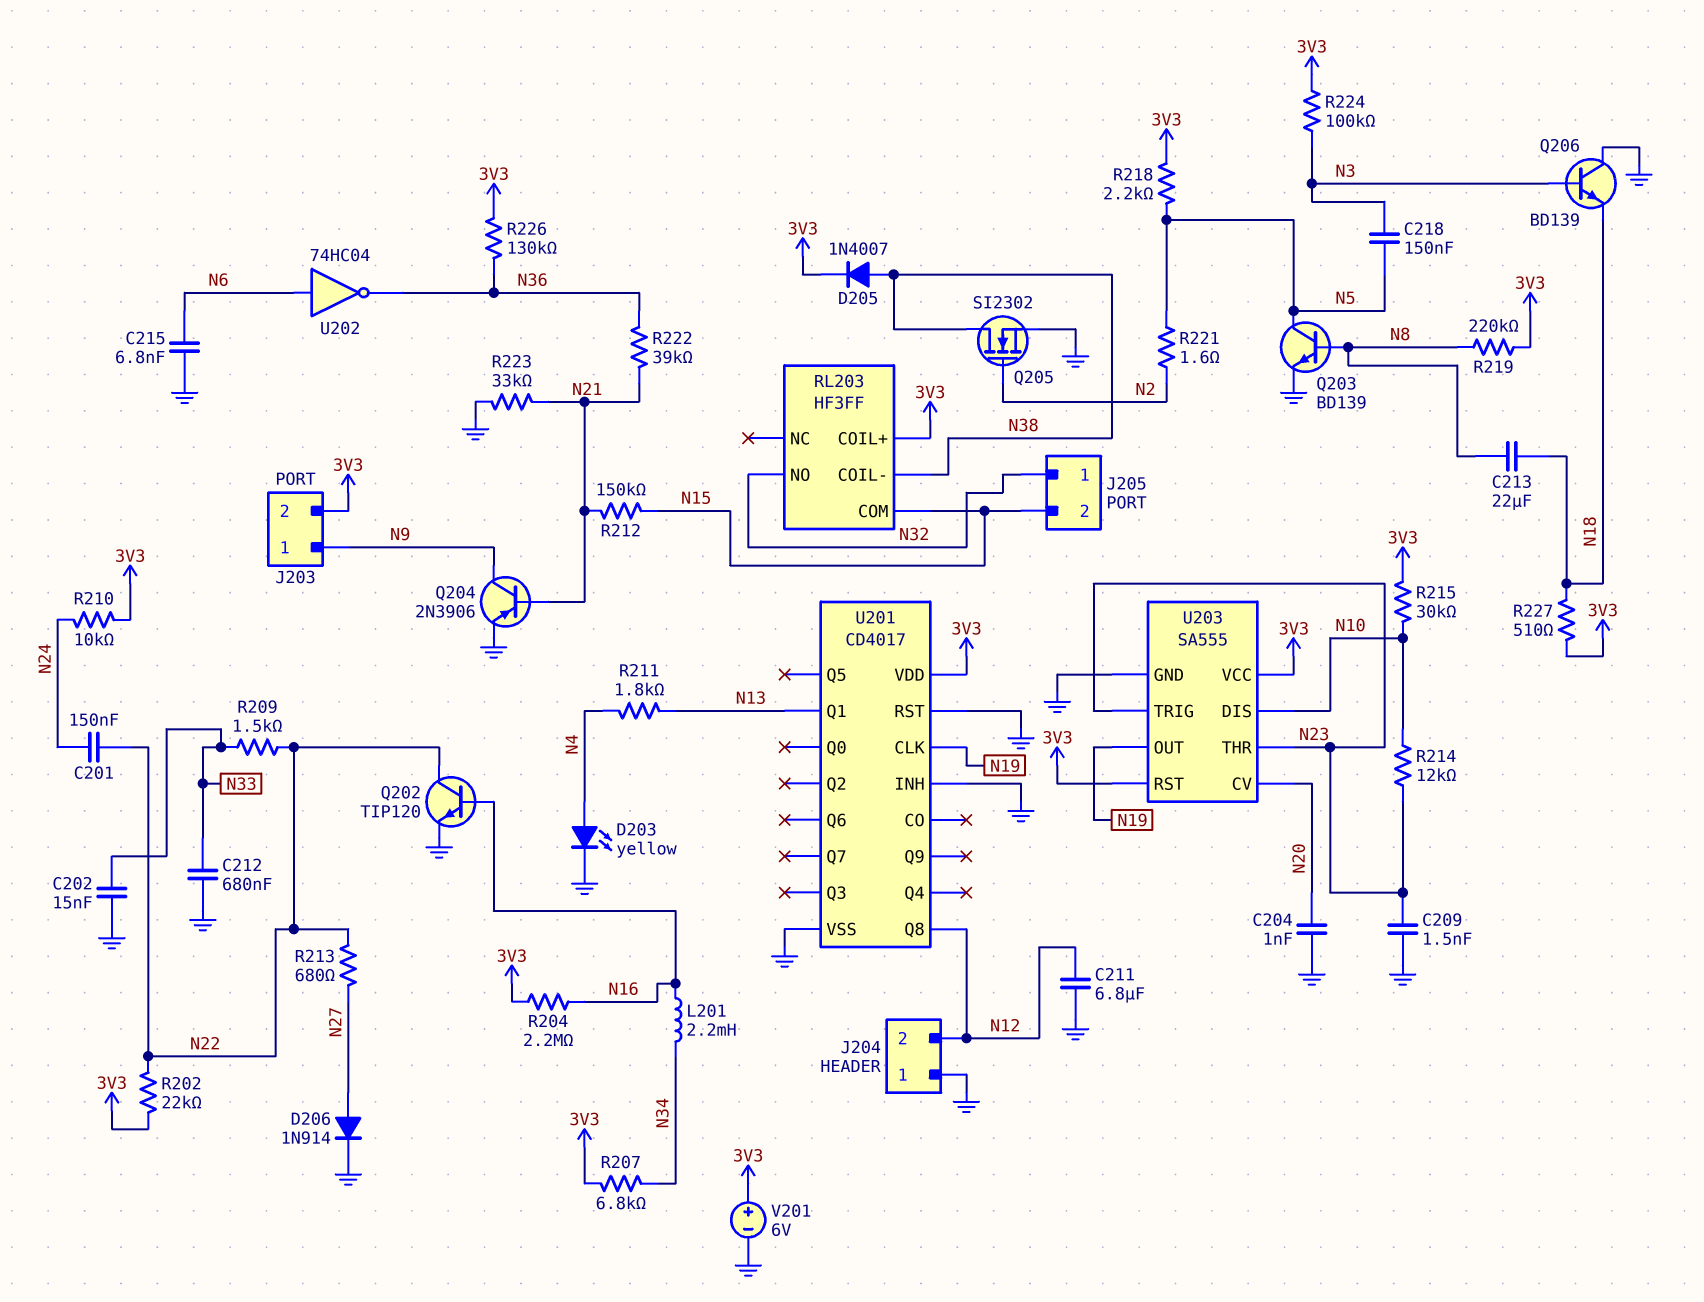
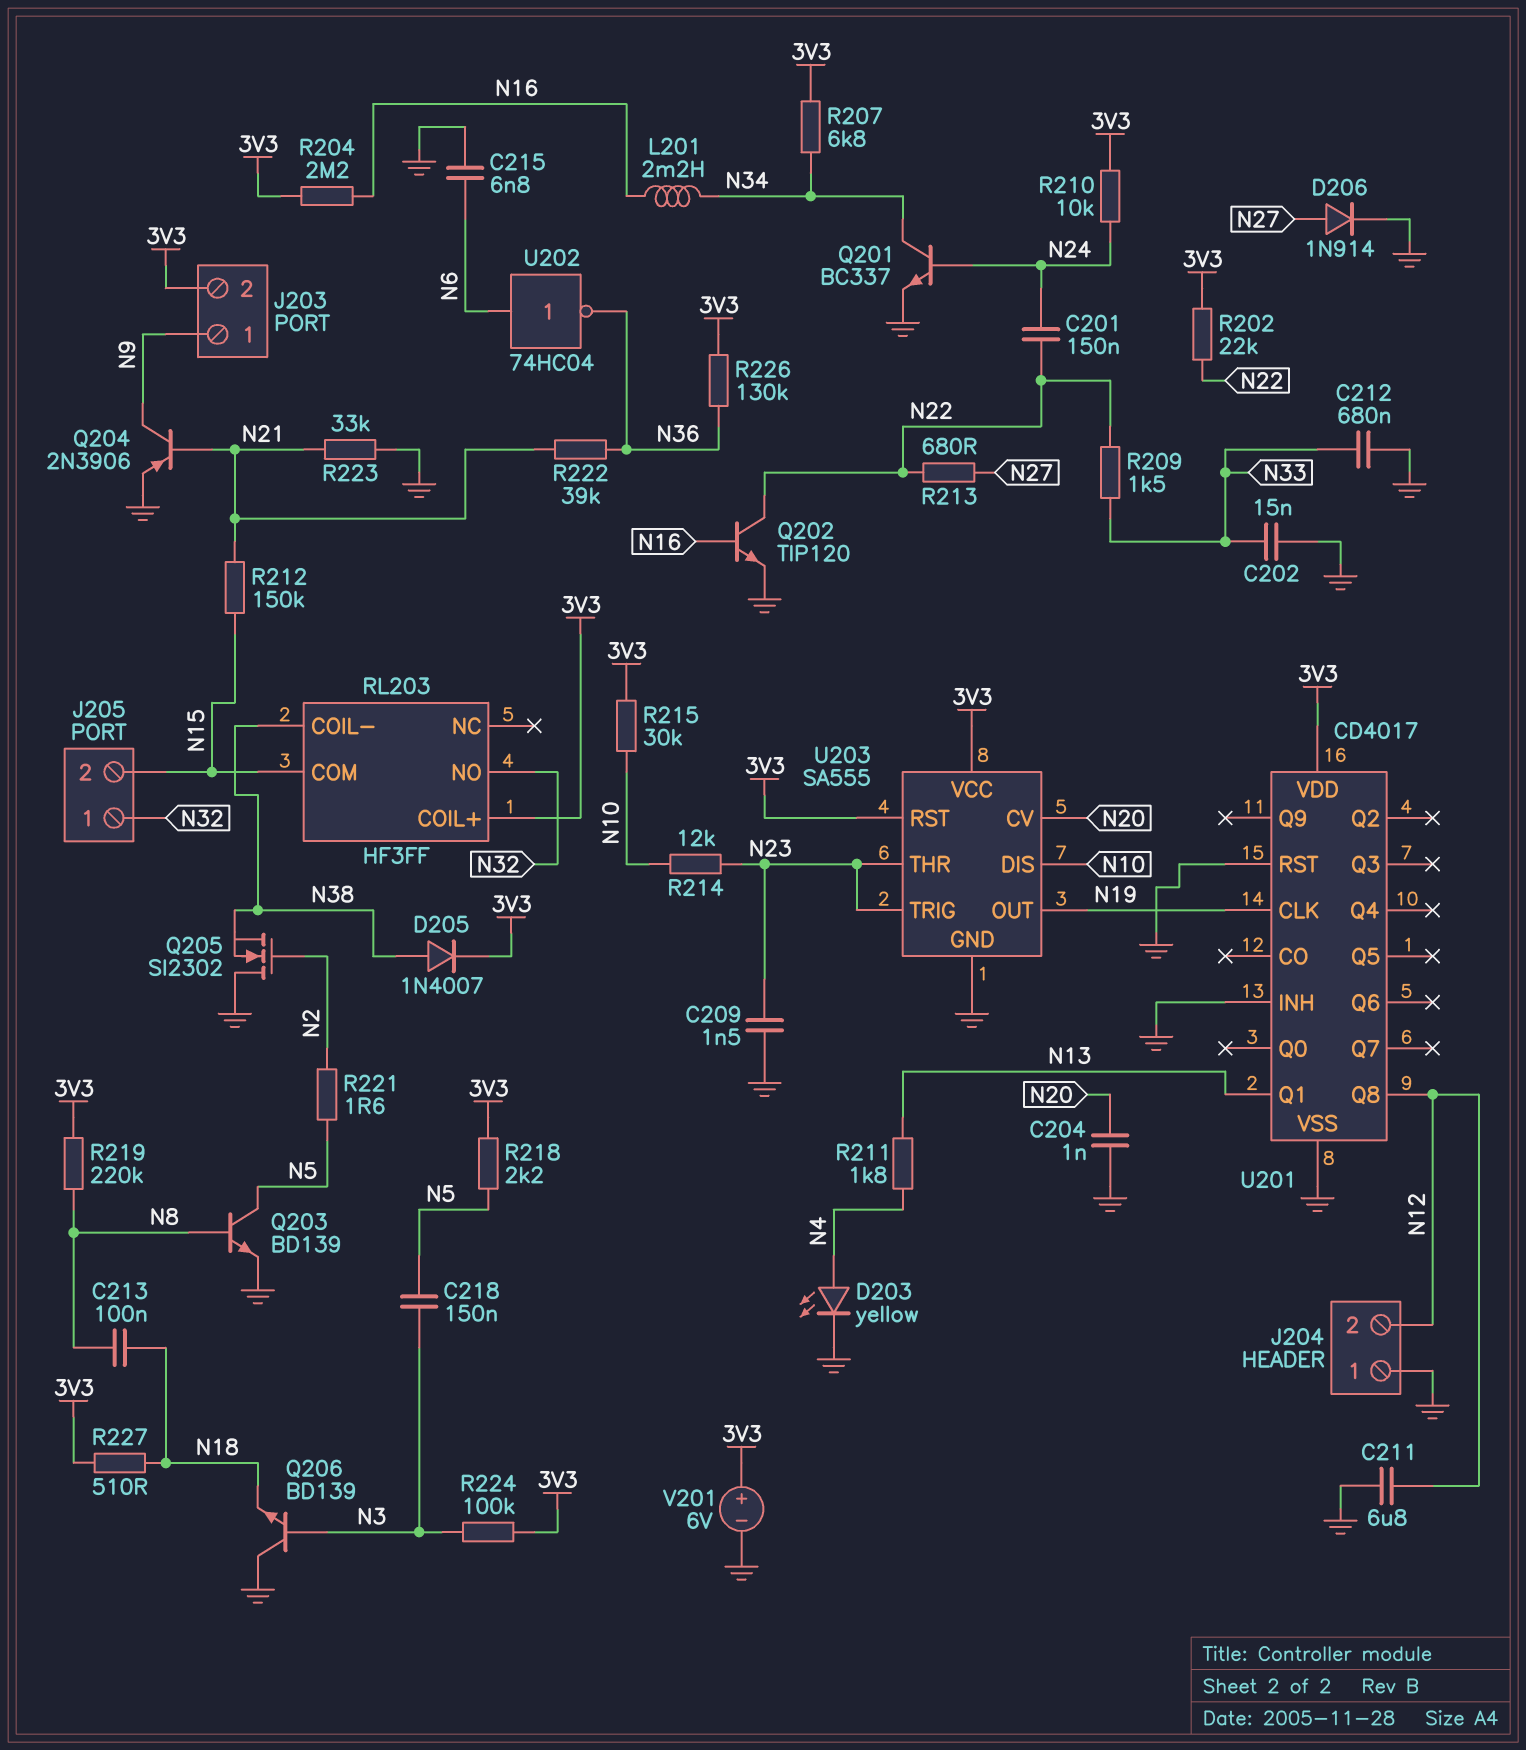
C213: 22uF (N8, N18) -> 100nF (N8, N18)
Q201: none -> NPN BC337 (B N24, C N34, E GND)
Q205: NMOS SI2302 (G N2, D N38, S GND) -> NMOS SI2302 (G N2, D GND, S N38)

